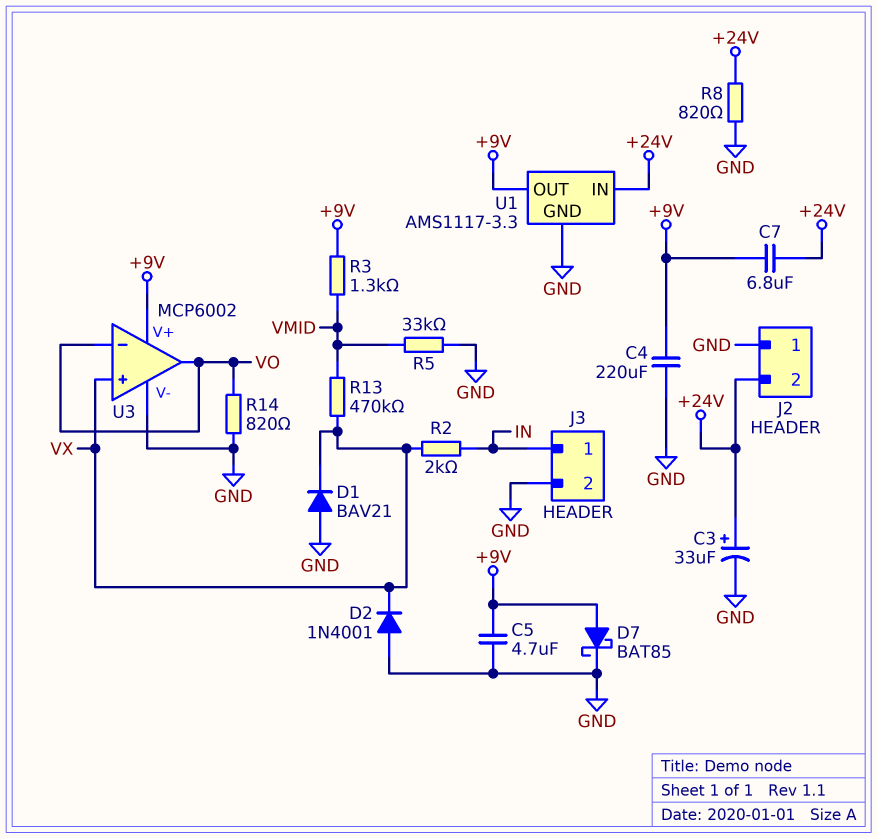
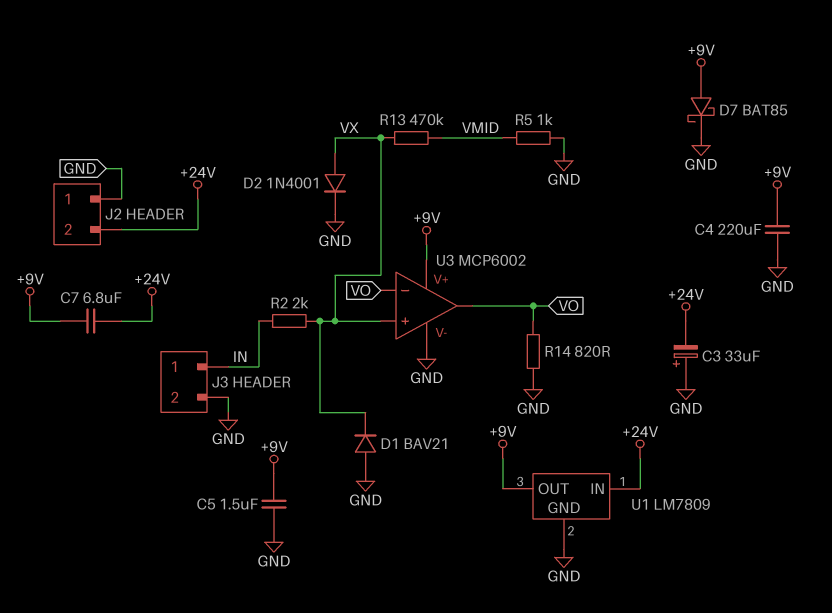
C3: 33uF (plus +24V, minus GND) -> 33uF (plus GND, minus +24V)
C5: 4.7uF (+9V, GND) -> 1.5uF (+9V, GND)
D2: diode 1N4001 (A GND, K VX) -> diode 1N4001 (A VX, K GND)
R3: 1.3k (+9V, VMID) -> none
R5: 33k (GND, VMID) -> 1k (GND, VMID)
R8: 820 (+24V, GND) -> none
U1: AMS1117-3.3 -> LM7809

